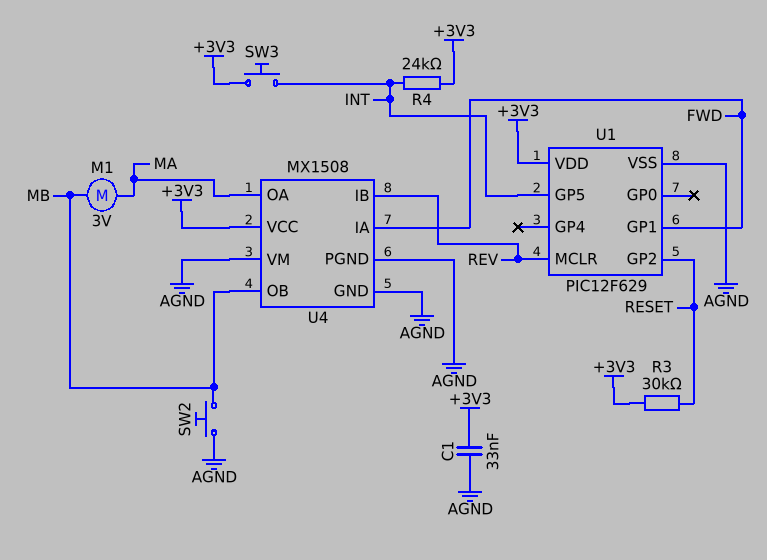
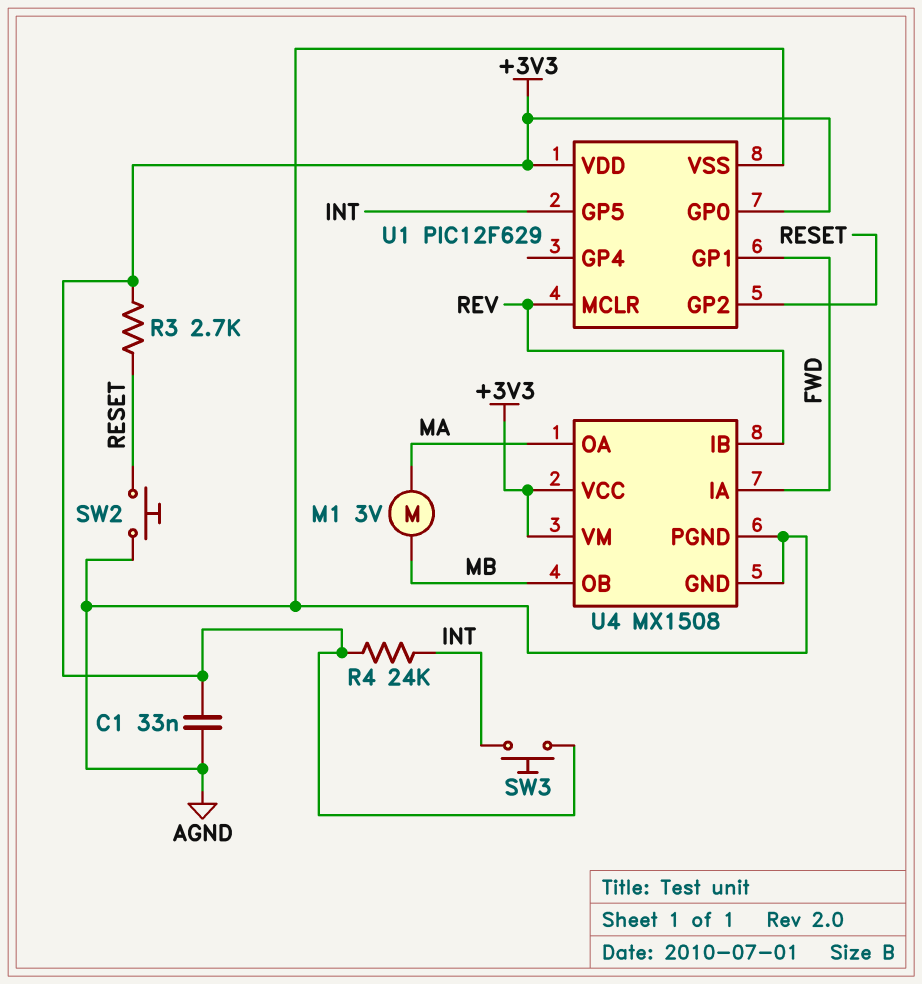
R3: 30k (+3V3, RESET) -> 2.7k (+3V3, RESET)
SW2: button (AGND, MB) -> button (AGND, RESET)
U1 pin GP0: none -> +3V3
U4 pin VM: AGND -> +3V3

